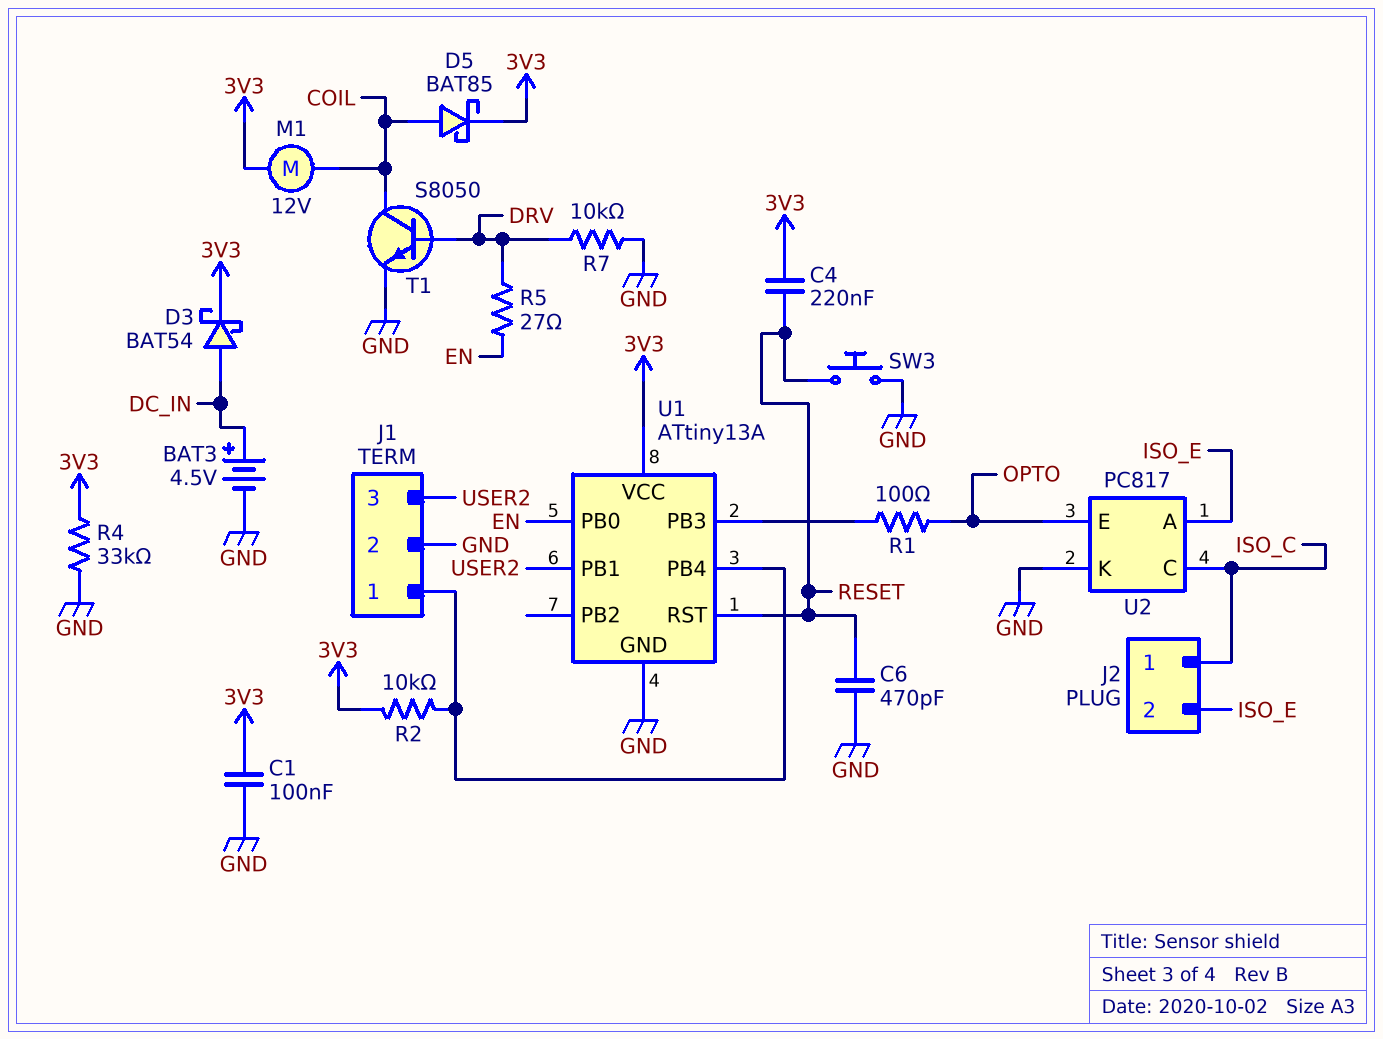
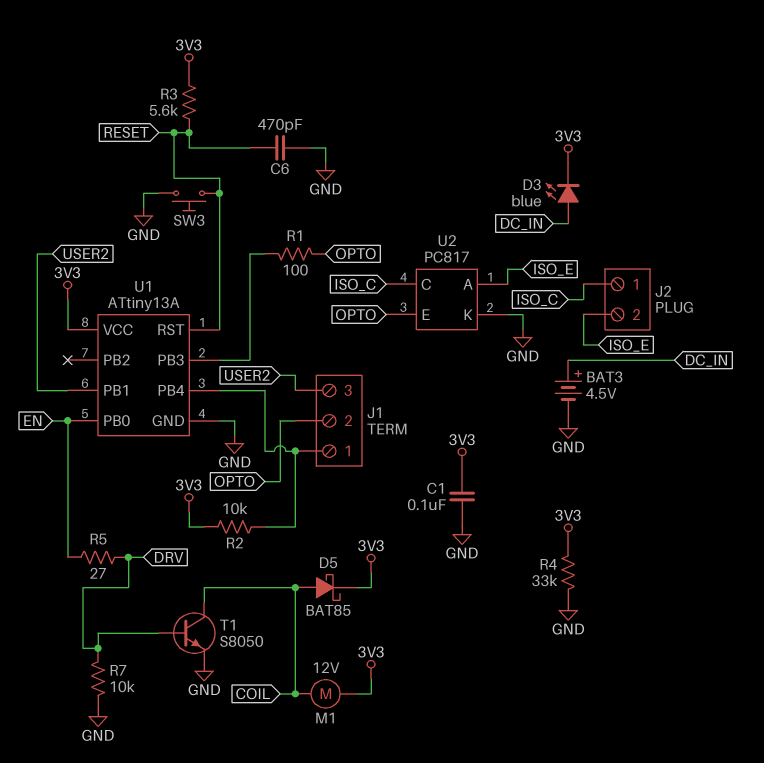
C4: 220nF (3V3, RESET) -> none
D3: schottky BAT54 (A DC_IN, K 3V3) -> LED blue (A DC_IN, K 3V3)
J1 pin 2: GND -> OPTO
R3: none -> 5.6k (3V3, RESET)

